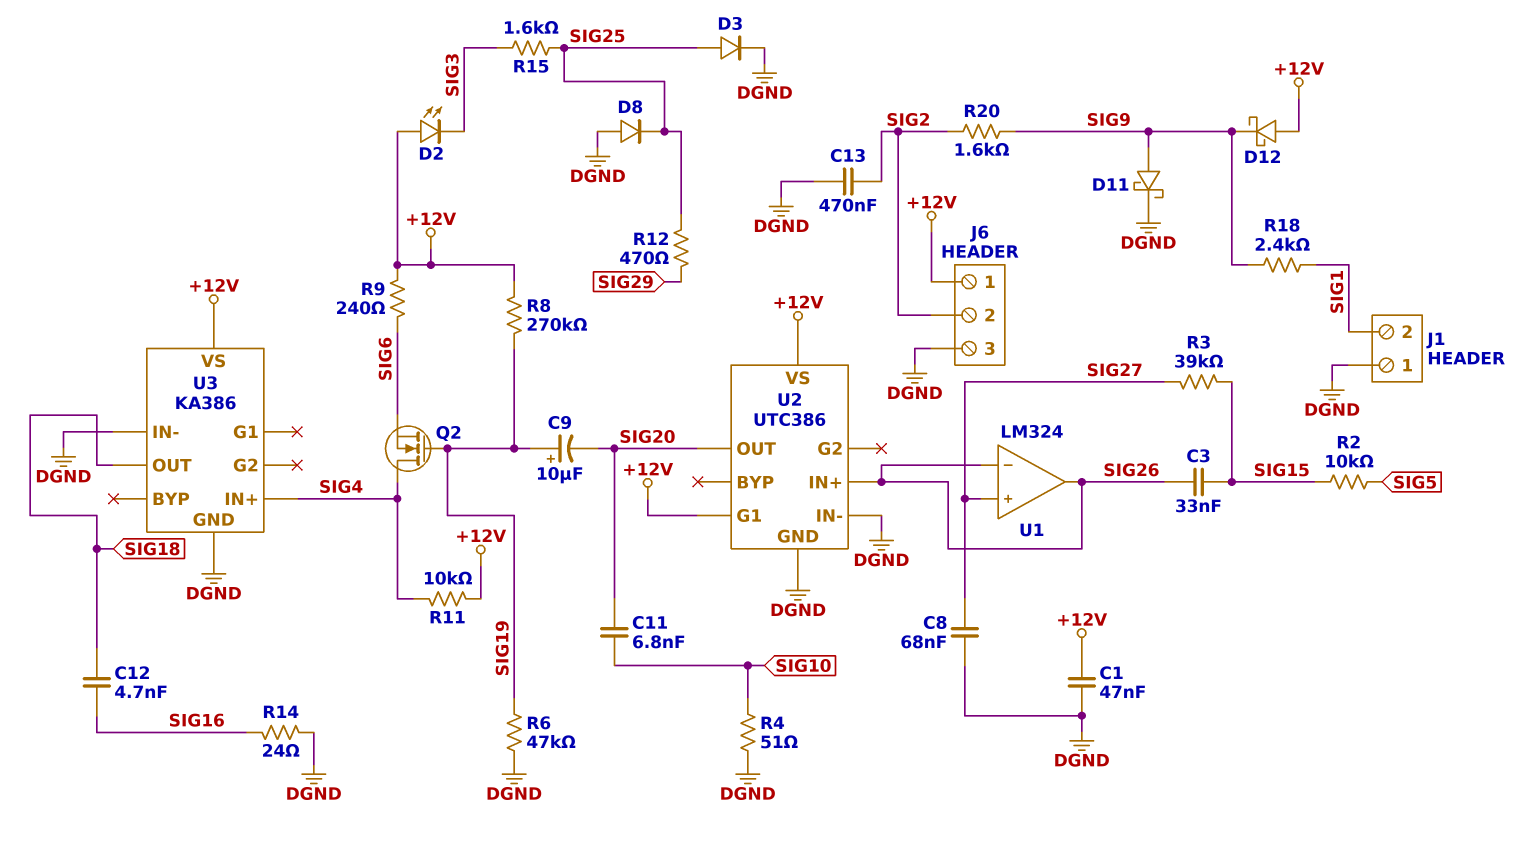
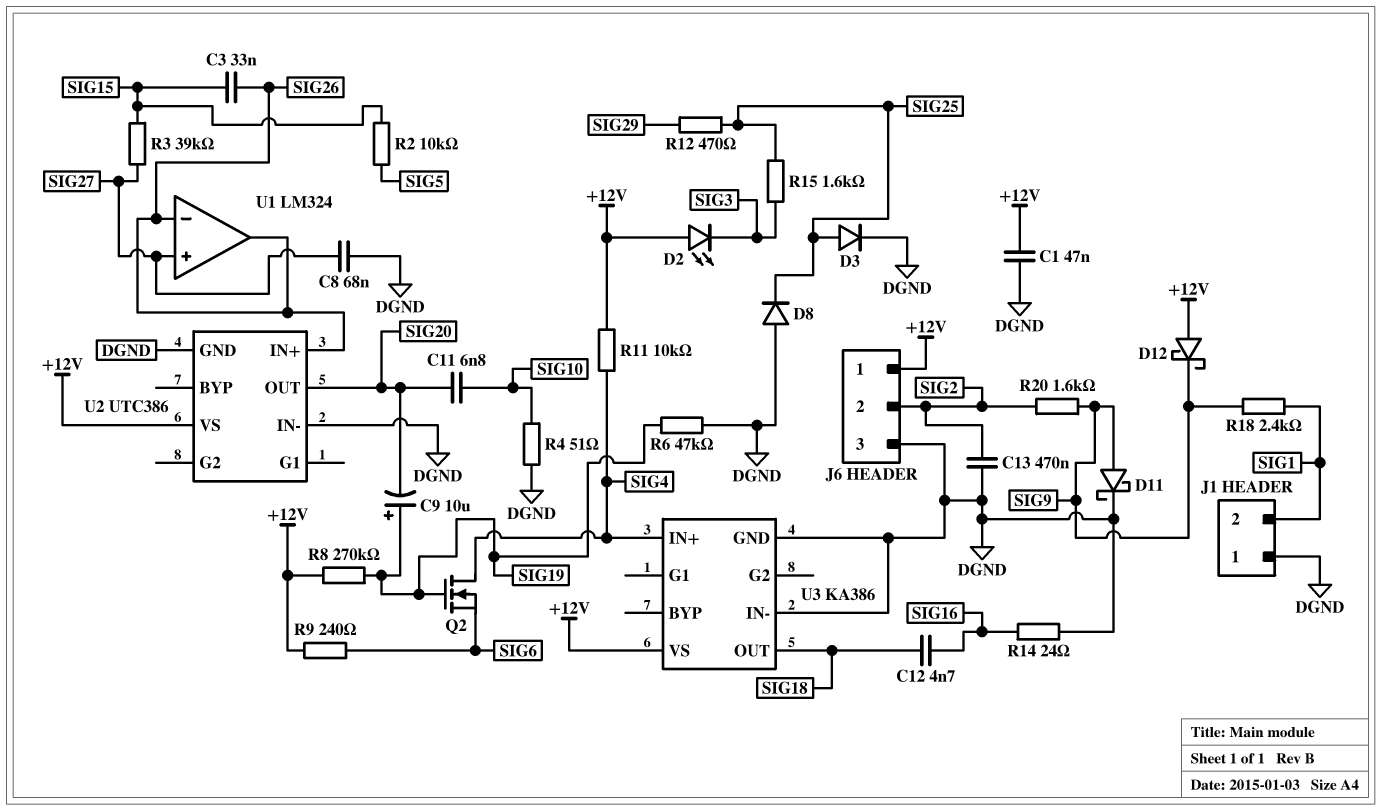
U2 pin G1: +12V -> none

